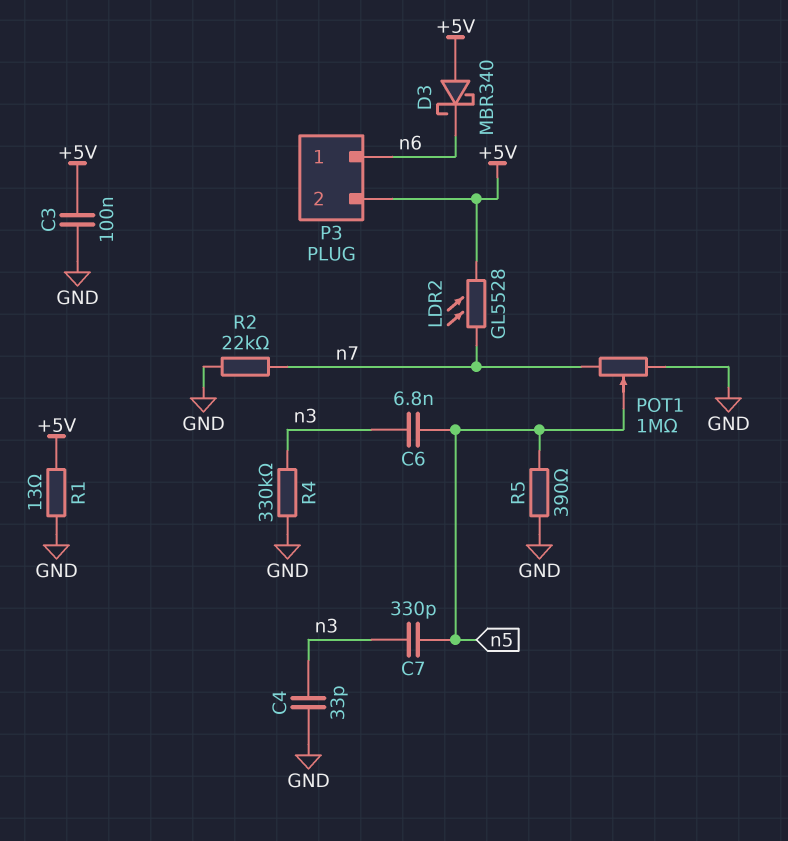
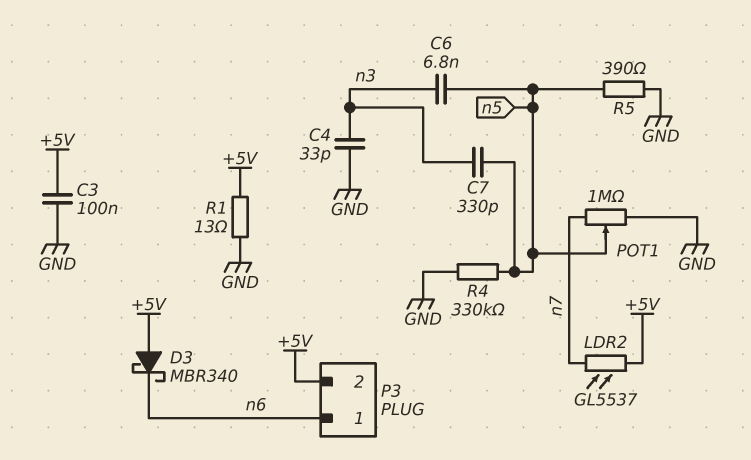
LDR2: GL5528 (+5V, n7) -> GL5537 (+5V, n7)
R2: 22k (GND, n7) -> none
R4: 330k (GND, n3) -> 330k (GND, n5)

